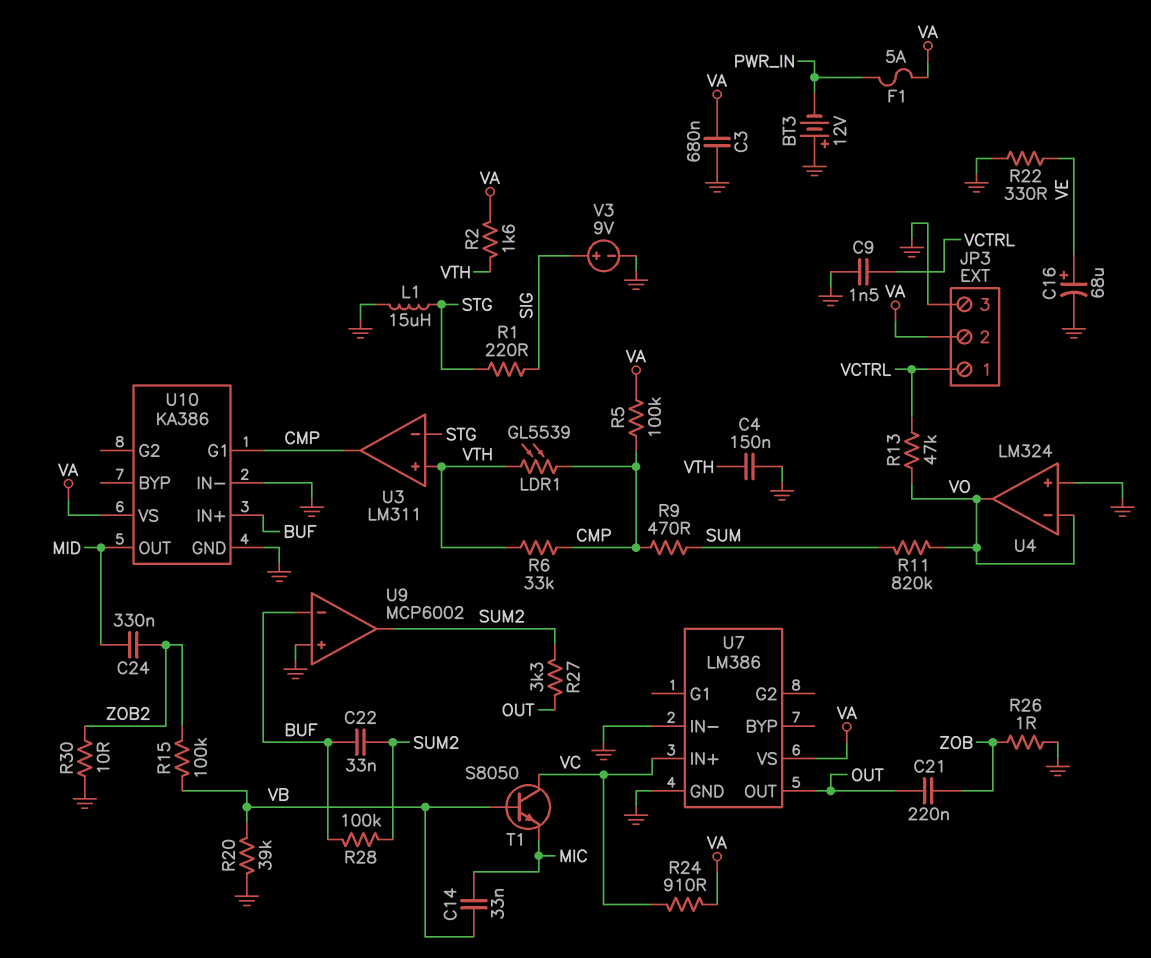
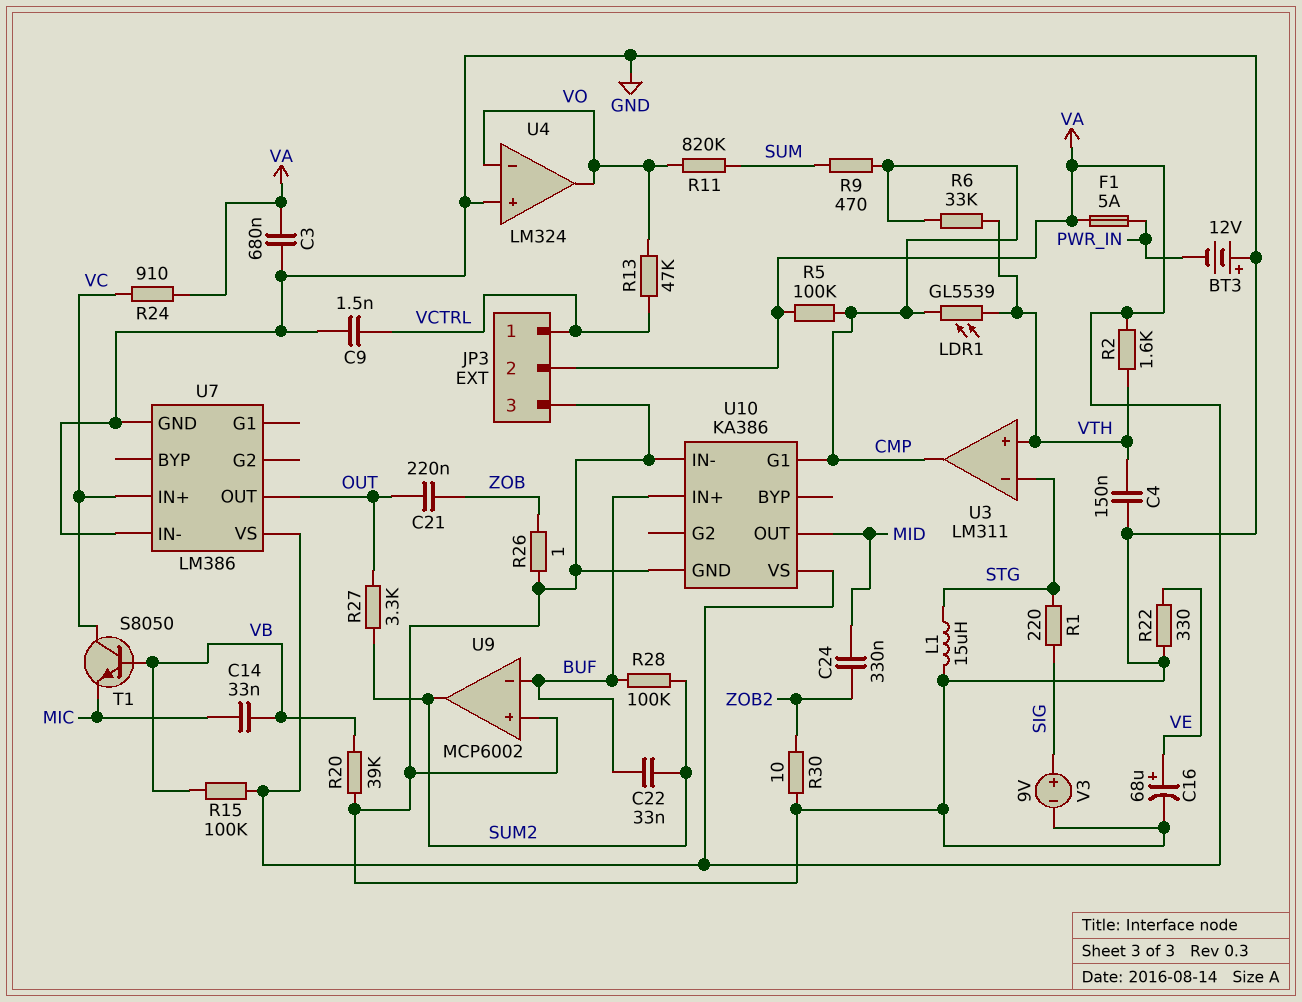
R15: 100k (VB, ZOB2) -> 100k (VA, VB)

